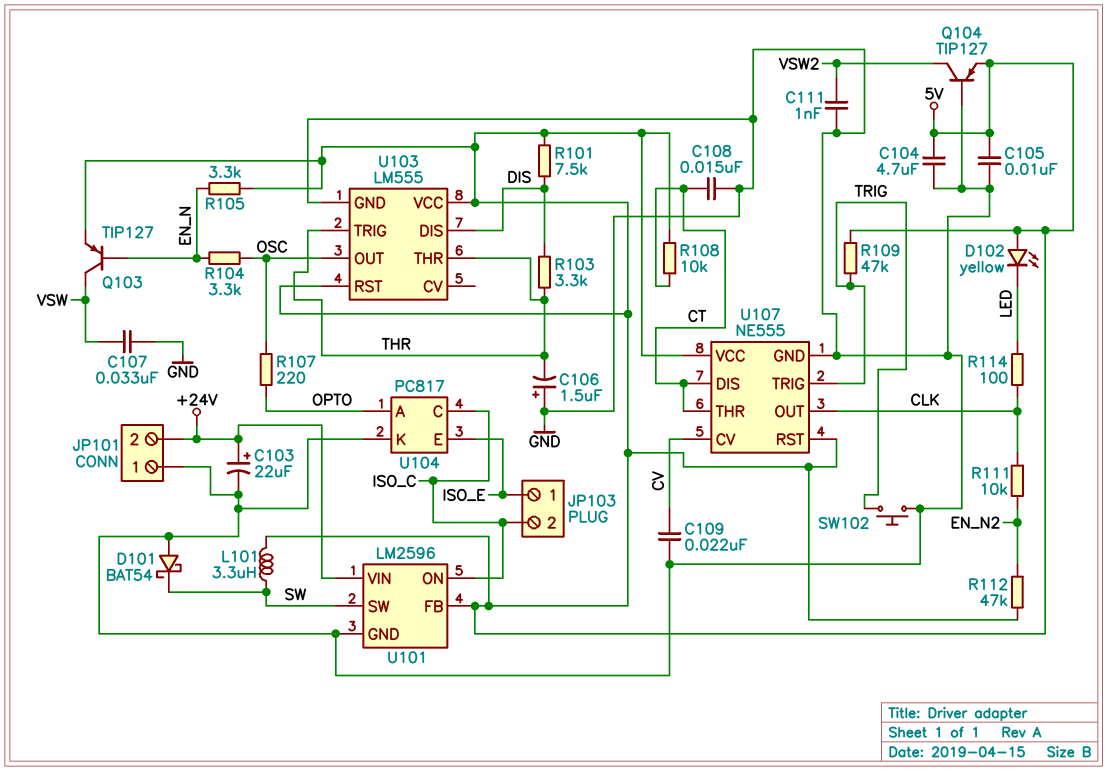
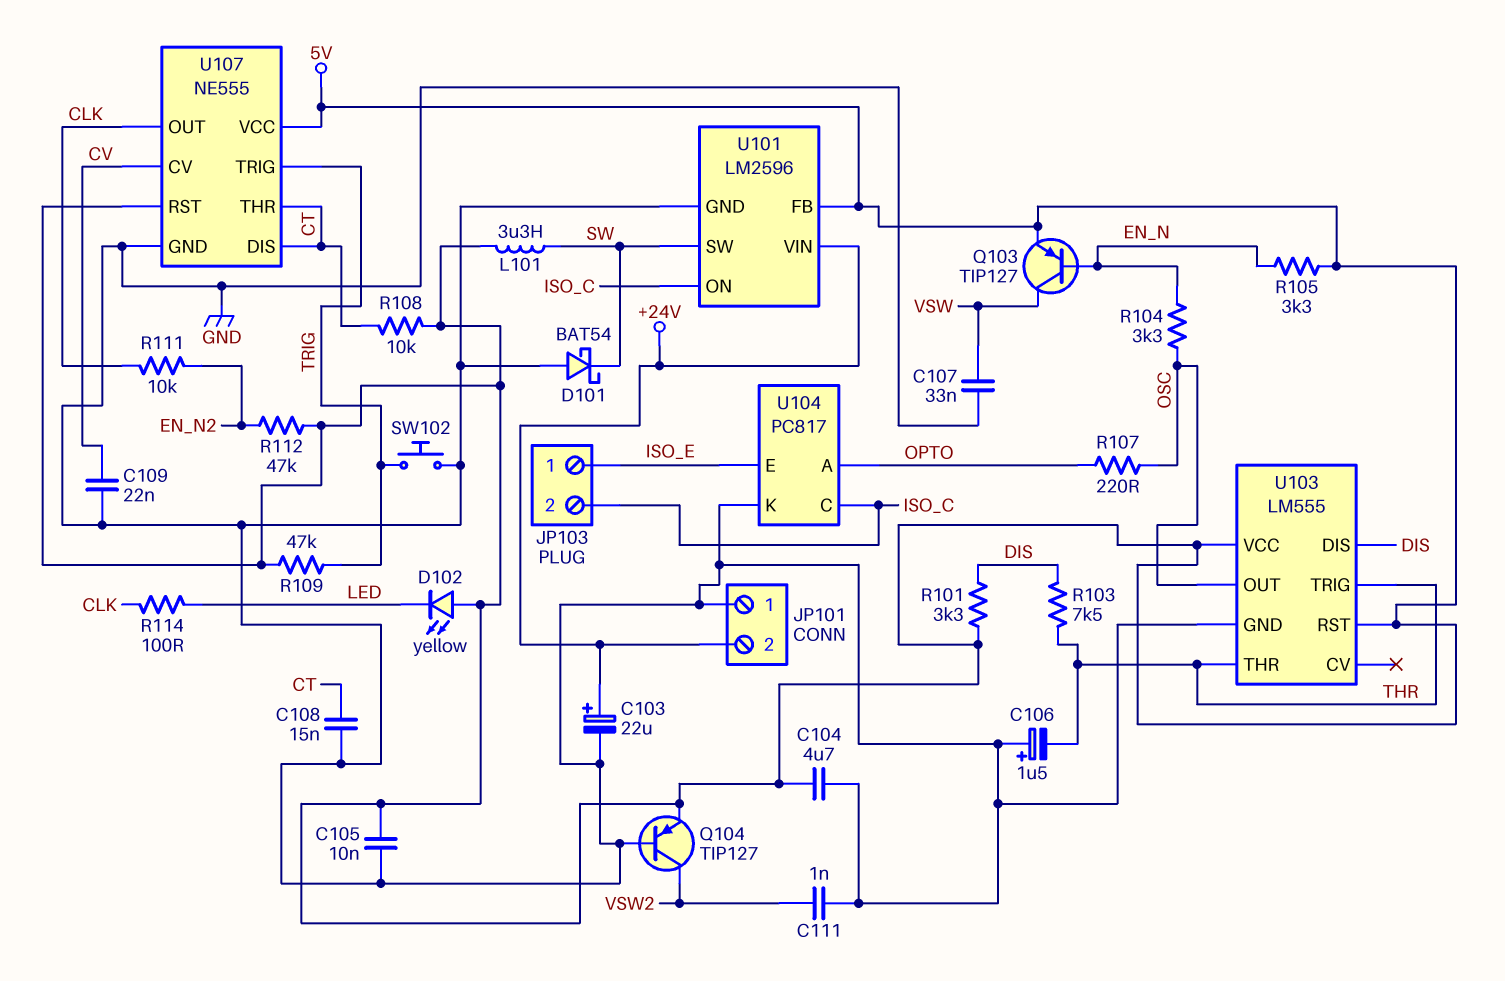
R101: 7.5k (5V, DIS) -> 3.3k (5V, DIS)
R103: 3.3k (DIS, THR) -> 7.5k (DIS, THR)

